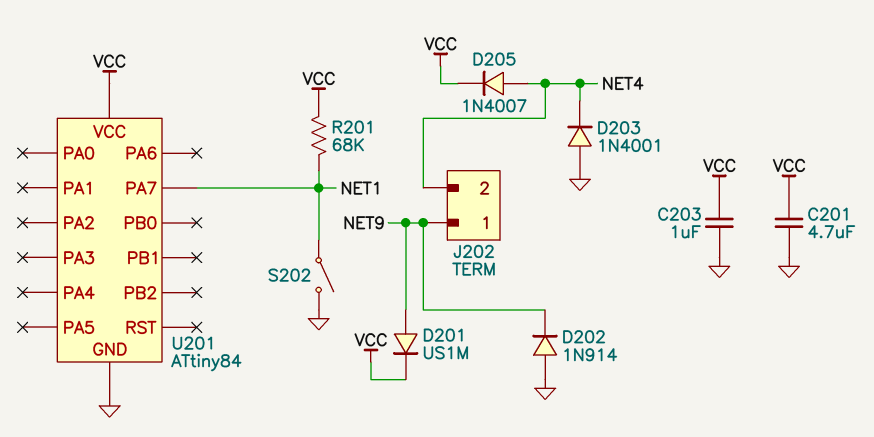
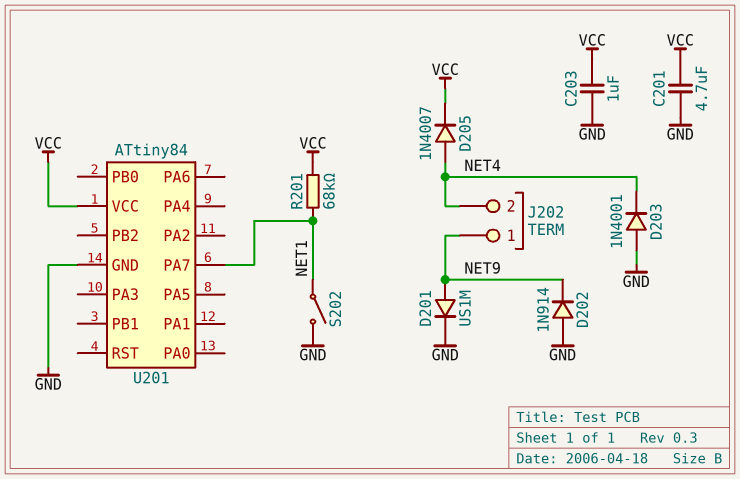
D201: diode US1M (A NET9, K VCC) -> diode US1M (A NET9, K GND)

